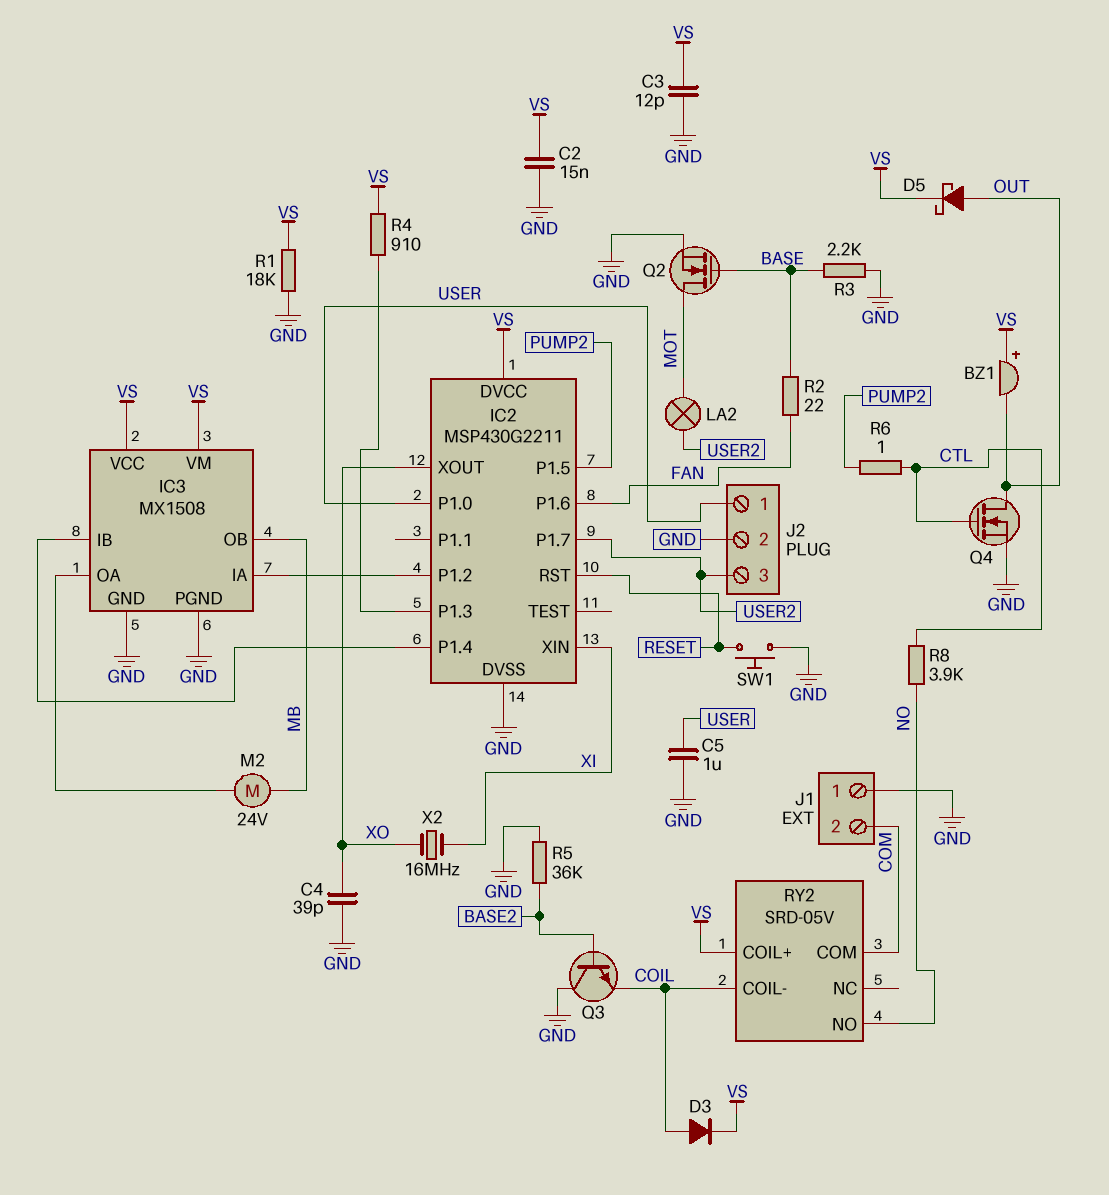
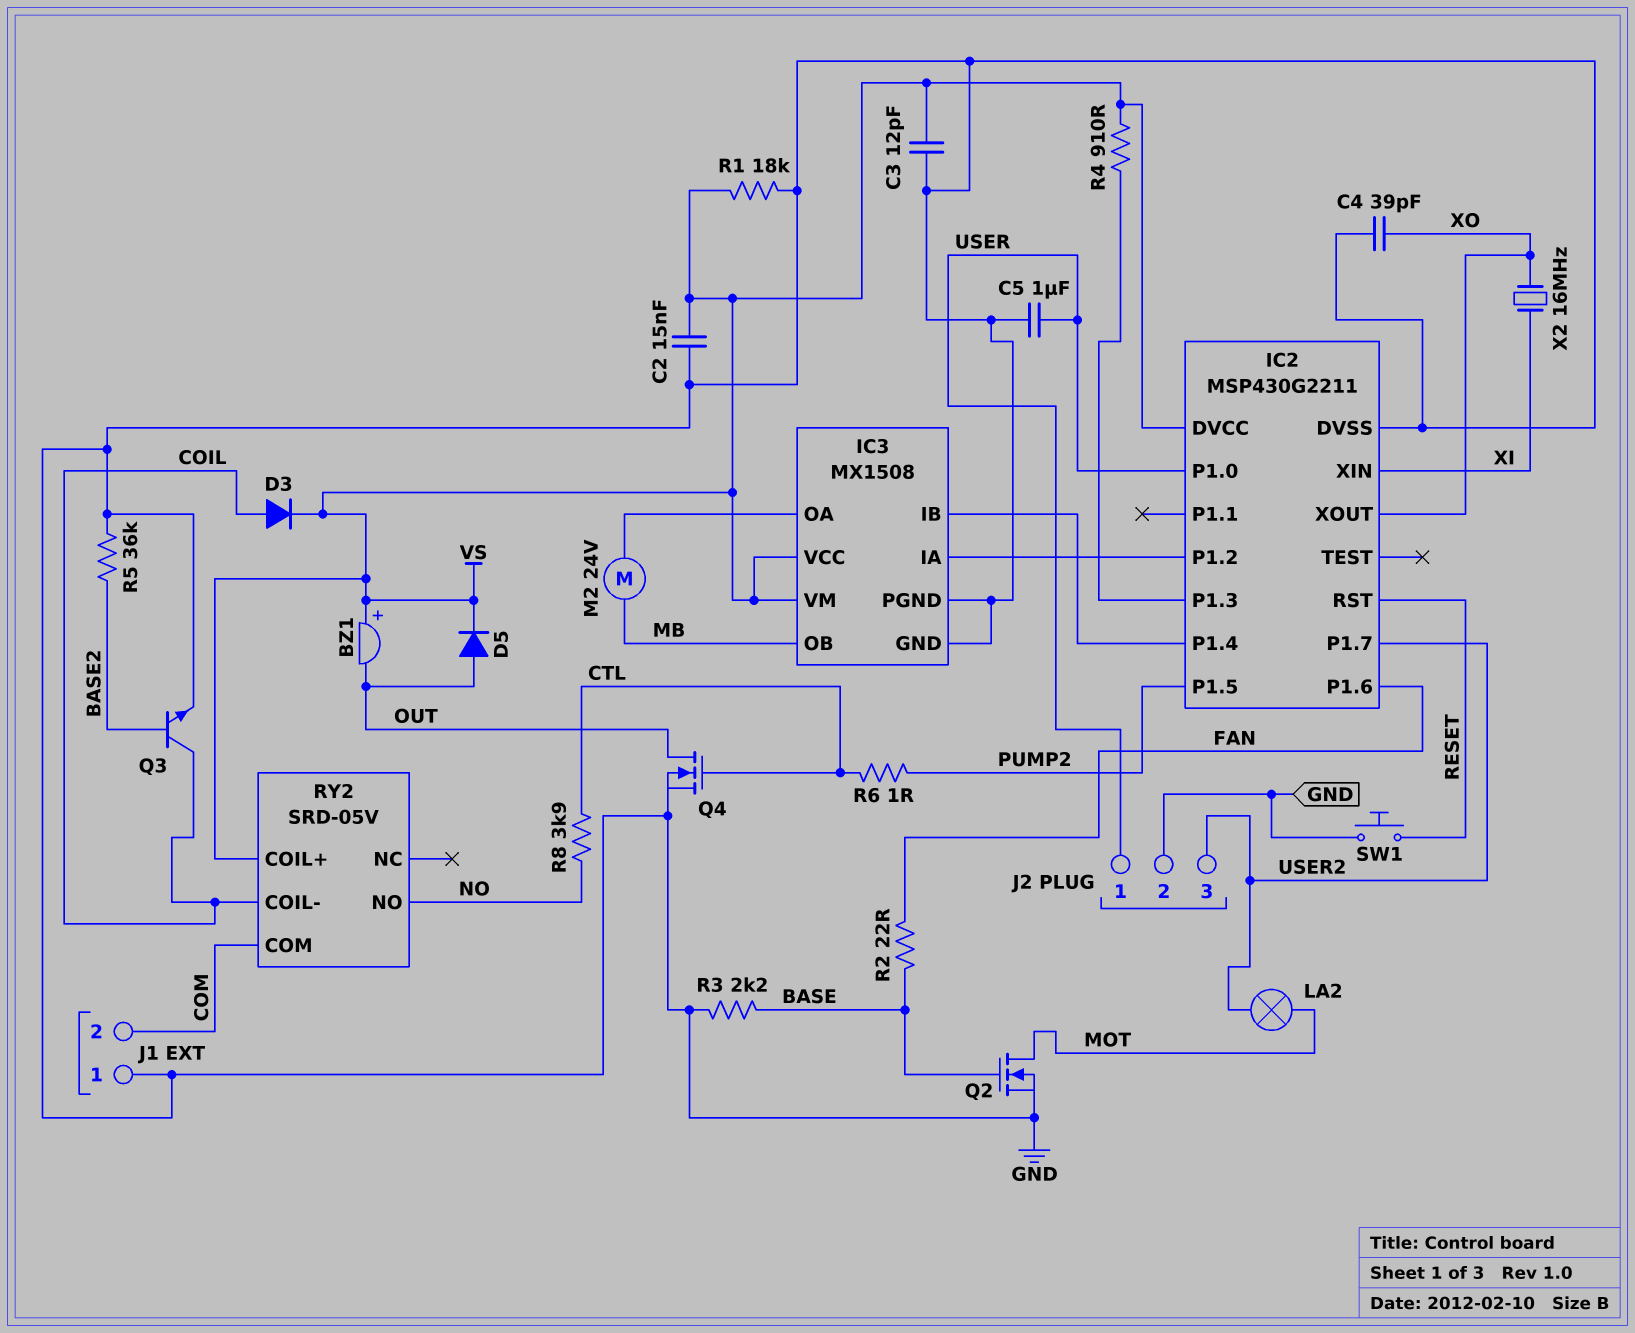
D5: schottky (A OUT, K VS) -> diode (A OUT, K VS)
Q3: NPN (B BASE2, C GND, E COIL) -> NPN (B BASE2, C COIL, E GND)

